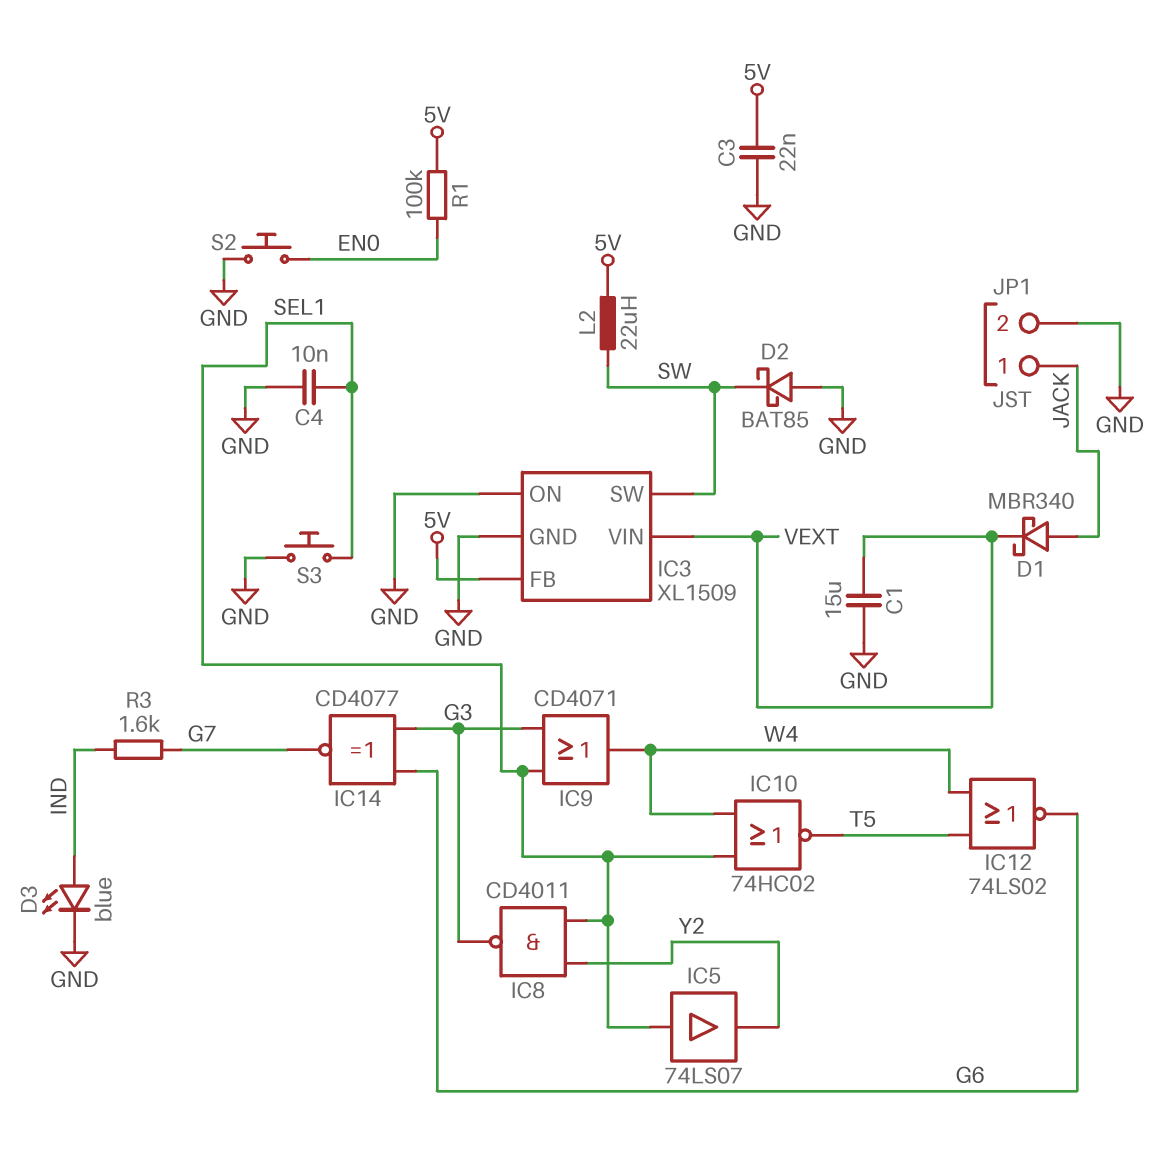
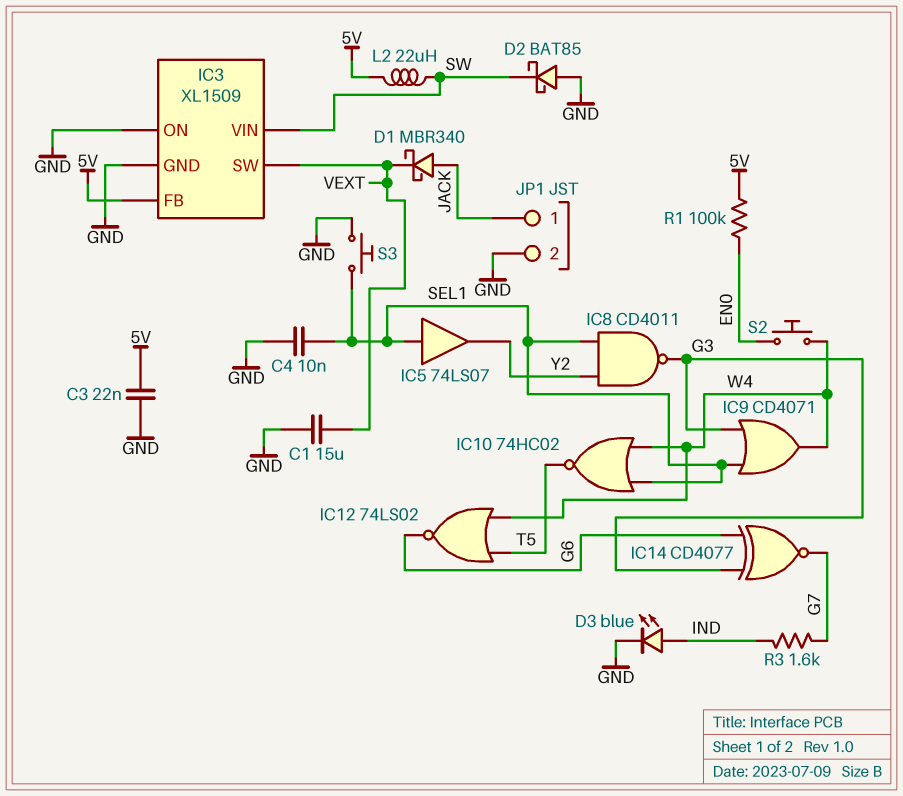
IC3 pin SW: SW -> VEXT
IC3 pin VIN: VEXT -> SW
S2: button (EN0, GND) -> button (EN0, W4)

